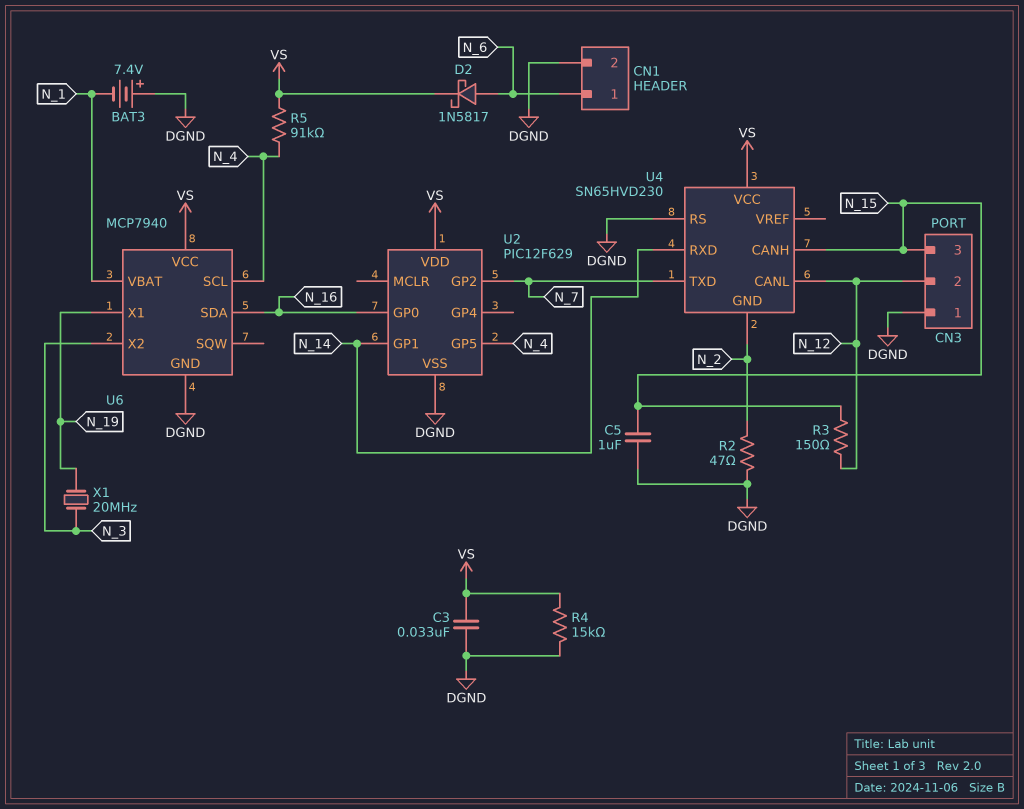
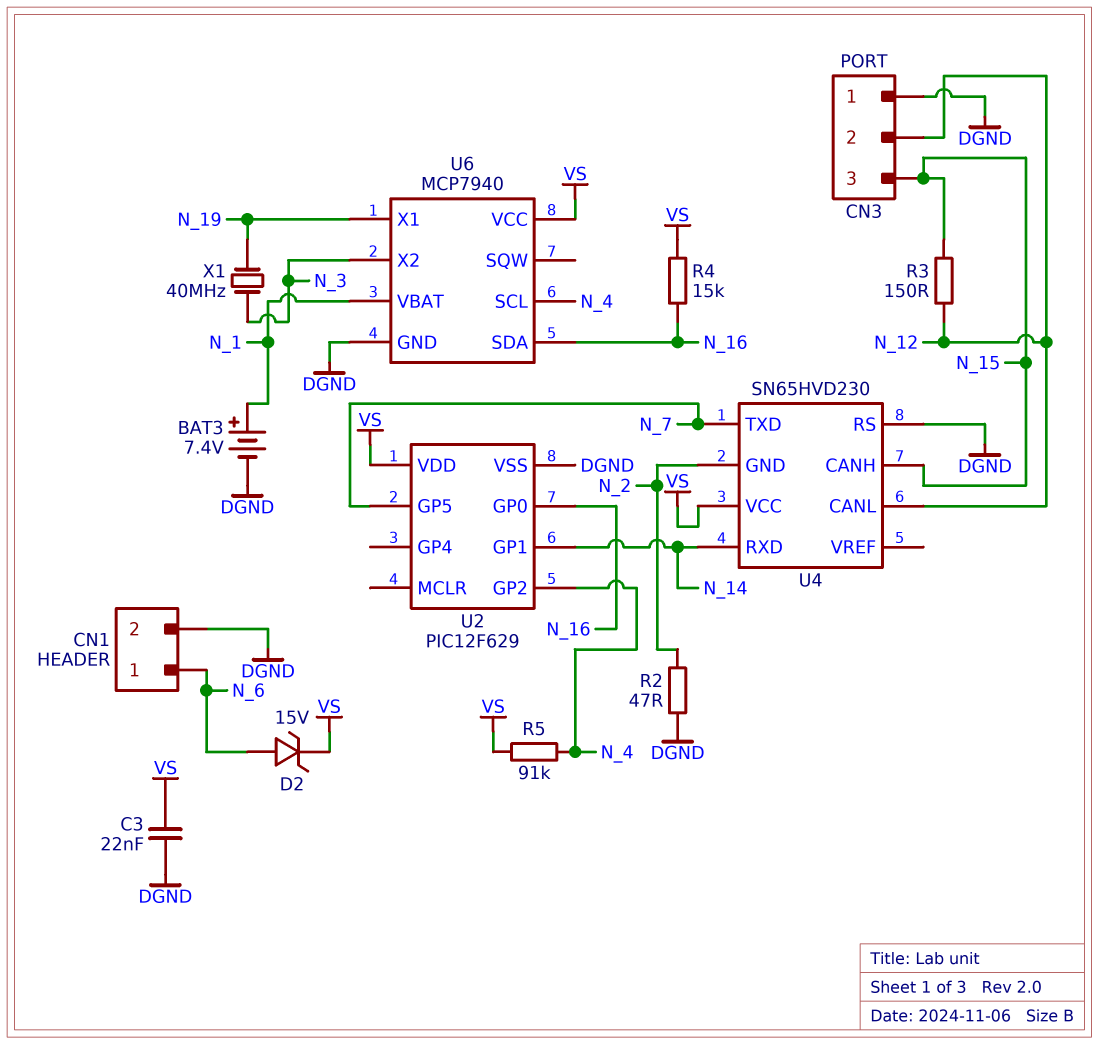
BAT3: 7.4V (plus DGND, minus N_1) -> 7.4V (plus N_1, minus DGND)
C3: 33nF (DGND, VS) -> 22nF (DGND, VS)
C5: 1uF (DGND, N_15) -> none
D2: schottky 1N5817 (A N_6, K VS) -> zener 15V (A N_6, K VS)
R4: 15k (DGND, VS) -> 15k (N_16, VS)
U2 pin GP2: N_7 -> N_4
U2 pin GP5: N_4 -> N_7
X1: 20MHz (N_3, N_19) -> 40MHz (N_3, N_19)

